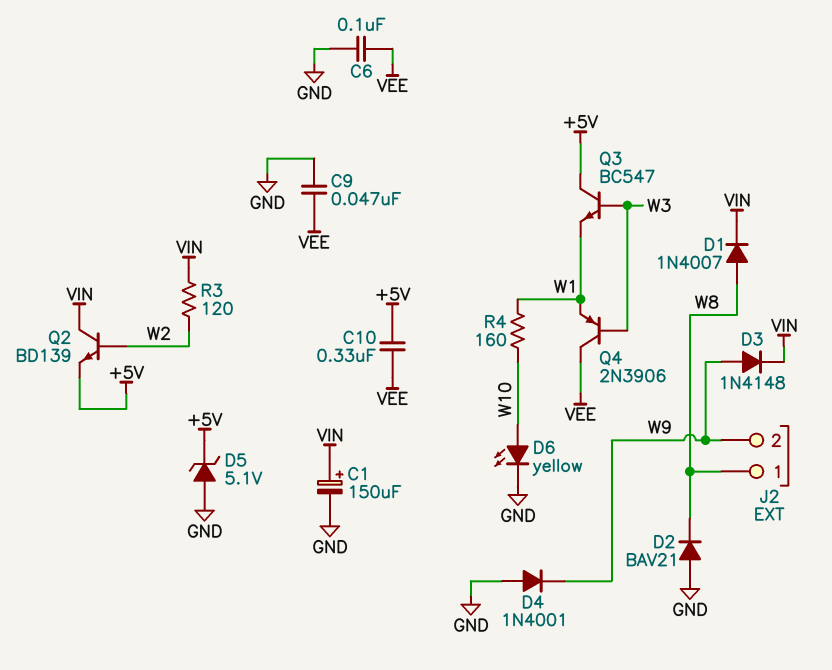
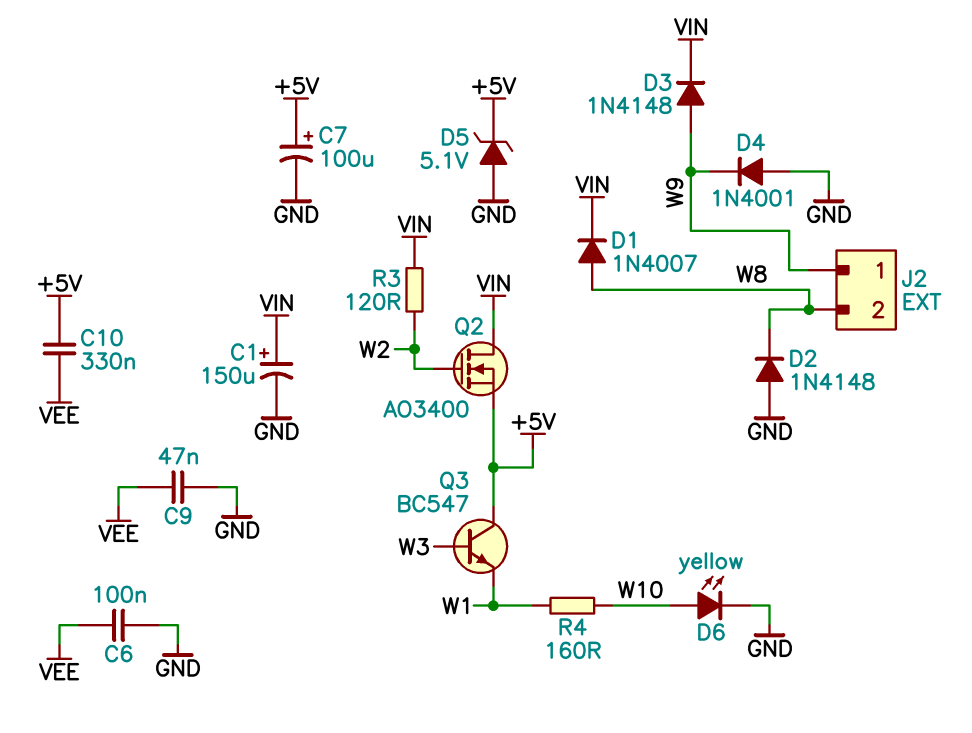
C7: none -> 100uF (plus +5V, minus GND)
D2: diode BAV21 (A GND, K W8) -> diode 1N4148 (A GND, K W8)
J2 pin 1: W8 -> W9
J2 pin 2: W9 -> W8
Q2: NPN BD139 (B W2, C VIN, E +5V) -> NMOS AO3400 (G W2, D VIN, S +5V)
Q4: PNP 2N3906 (B W3, C VEE, E W1) -> none

